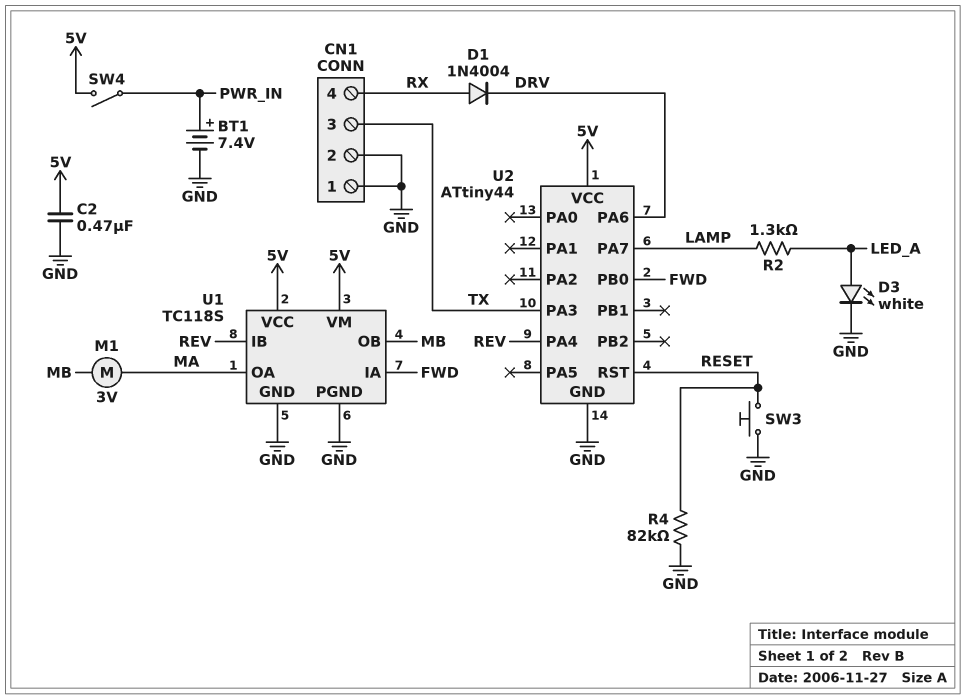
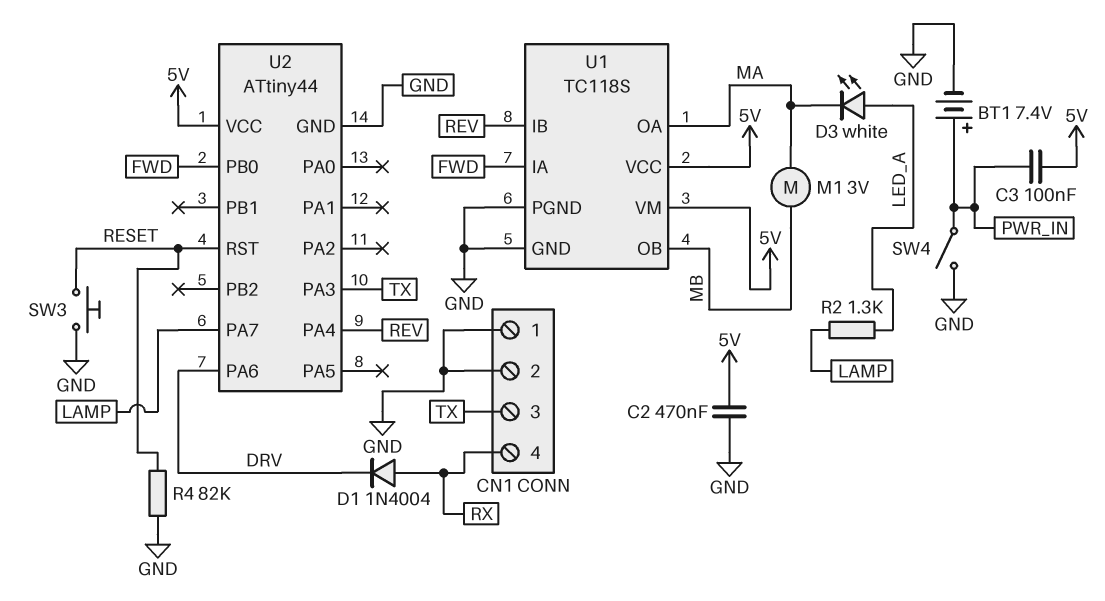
C3: none -> 100nF (5V, PWR_IN)
D3: LED white (A LED_A, K GND) -> LED white (A LED_A, K MA)
SW4: switch (5V, PWR_IN) -> switch (GND, PWR_IN)

